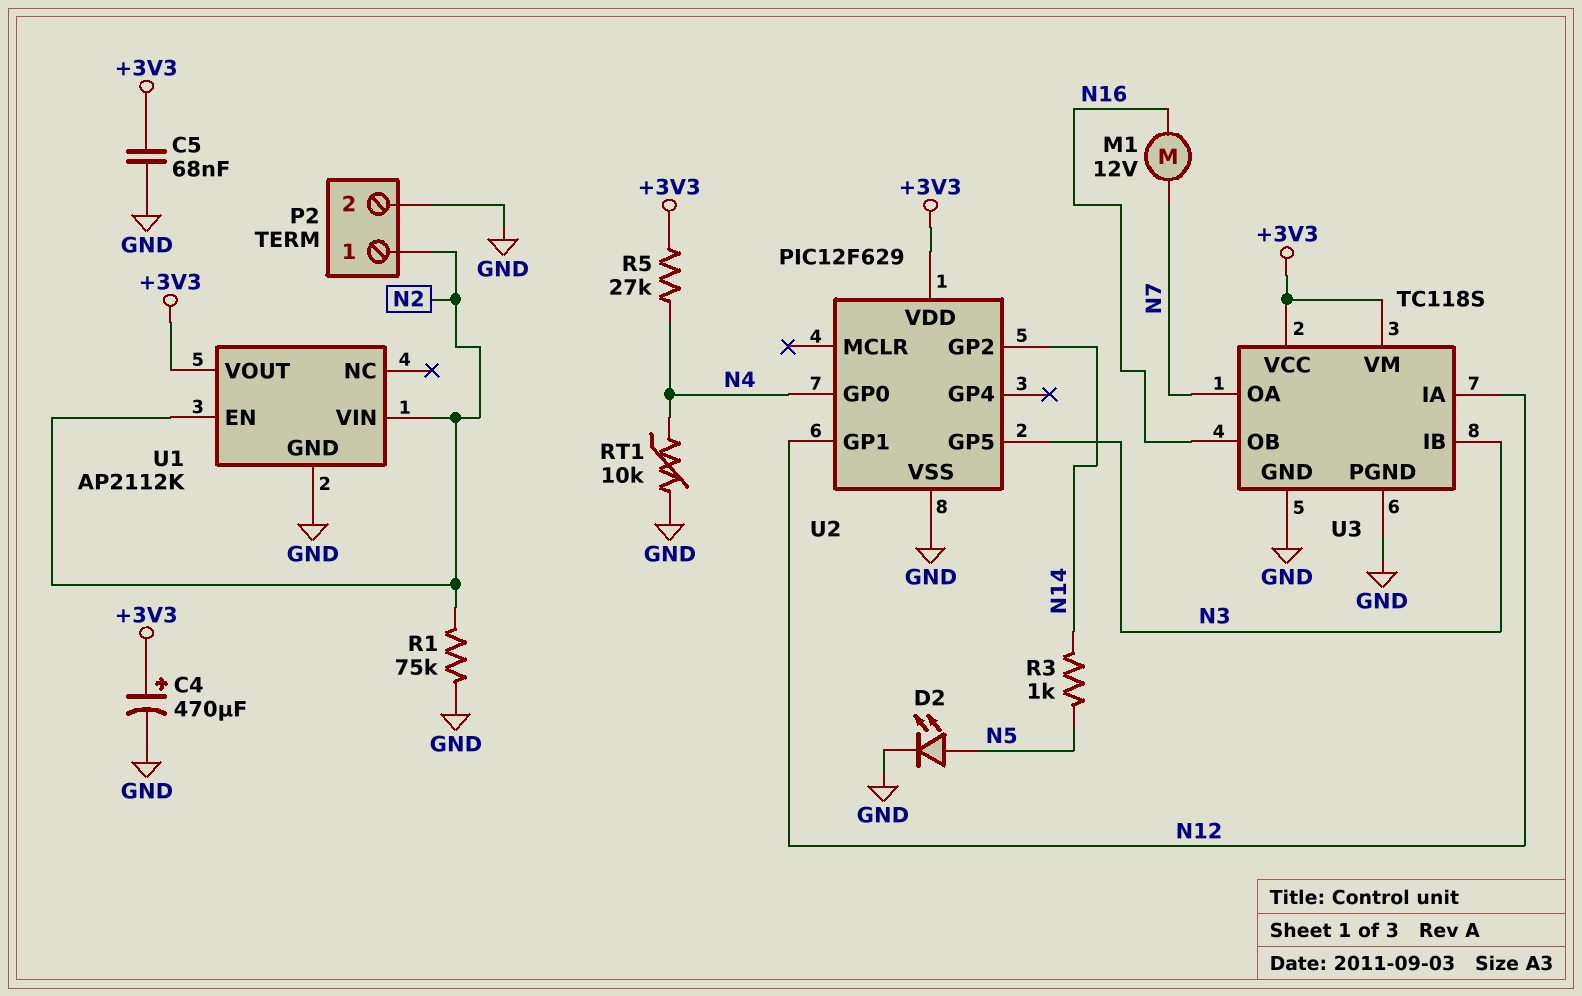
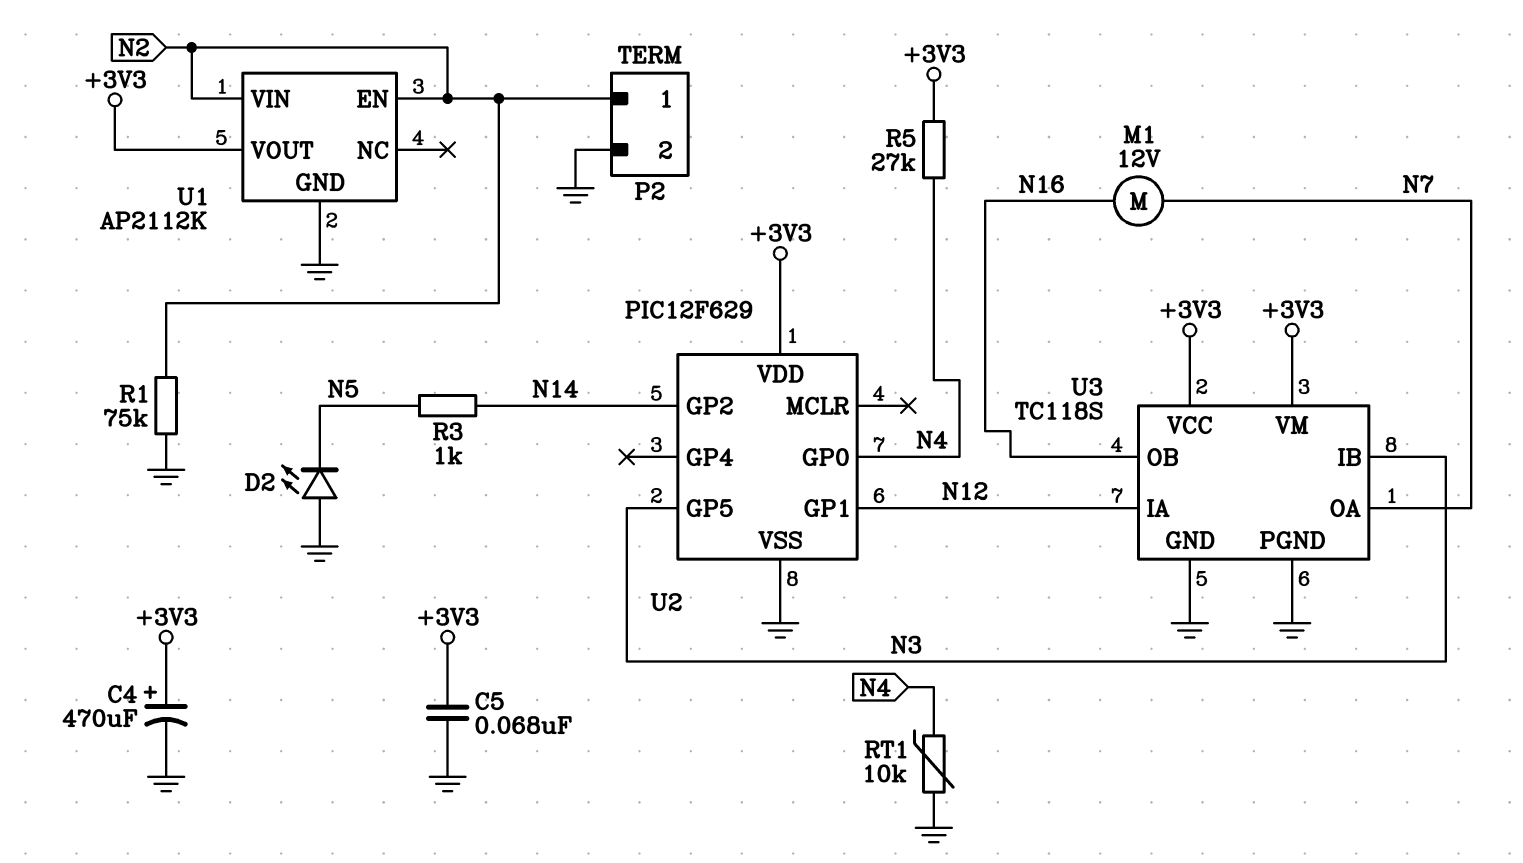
D2: LED (A N5, K GND) -> LED (A GND, K N5)

